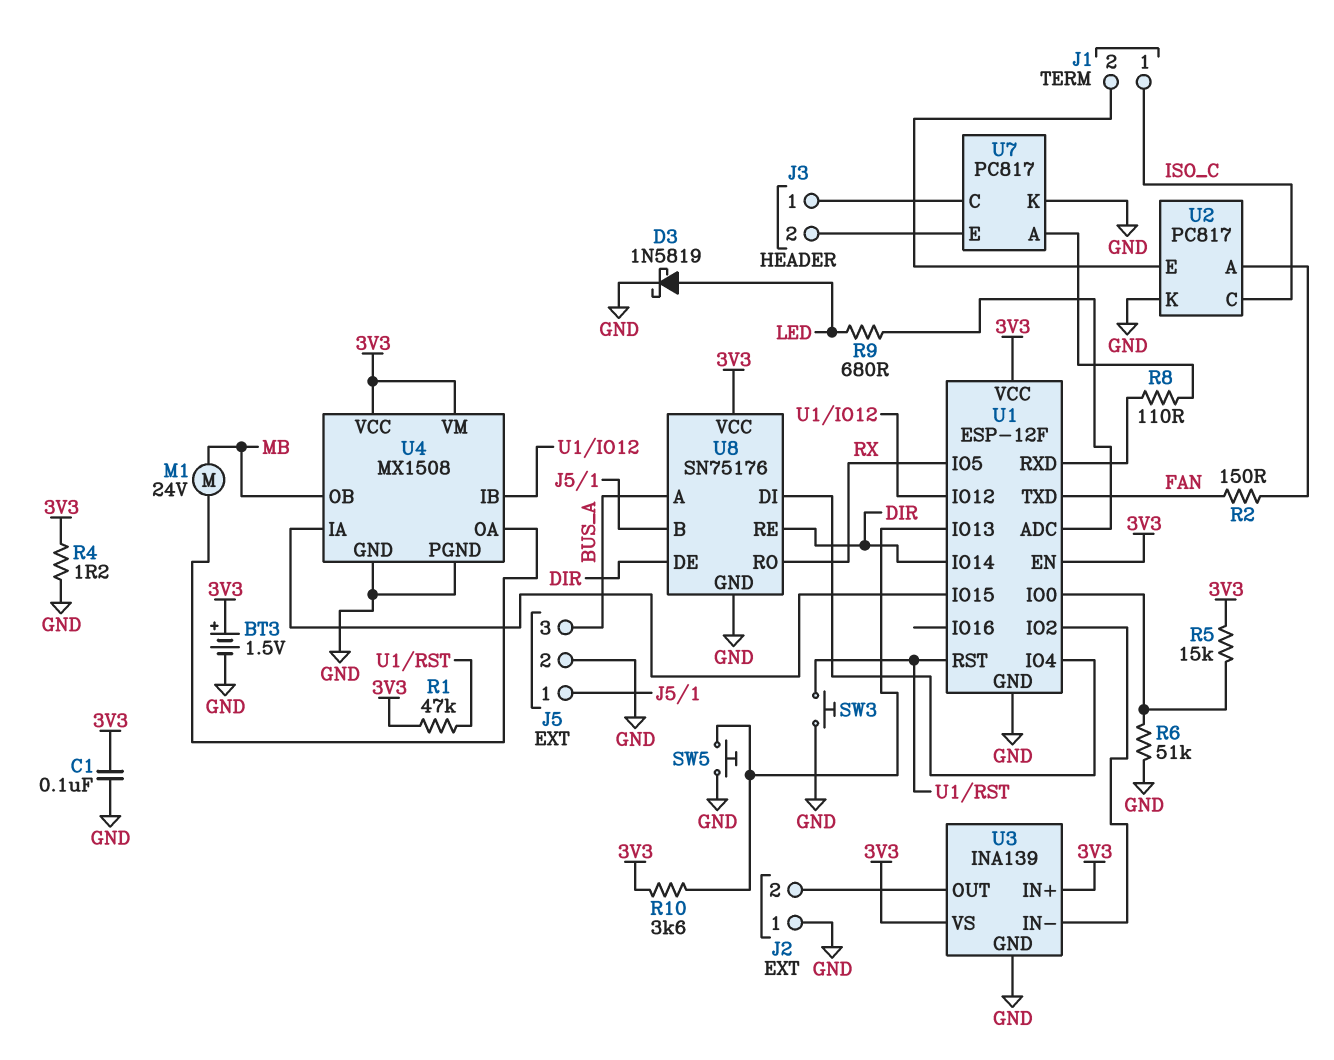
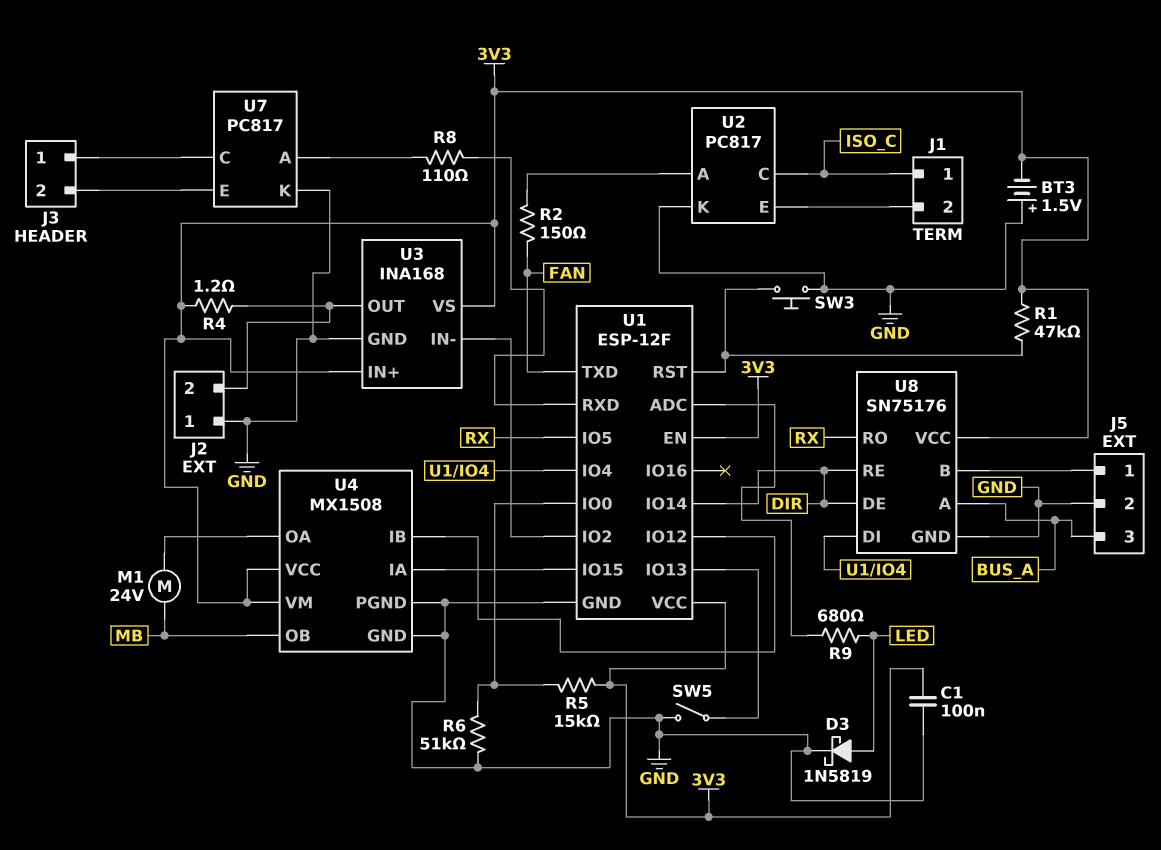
BT3: 1.5V (plus 3V3, minus GND) -> 1.5V (plus GND, minus 3V3)
R4: 1.2 (3V3, GND) -> 1.2 (3V3, J2/2)
R10: 3.6k (3V3, U1/IO13) -> none
SW5: button (GND, U1/IO13) -> switch (GND, U1/IO13)
U3: INA139 -> INA168

